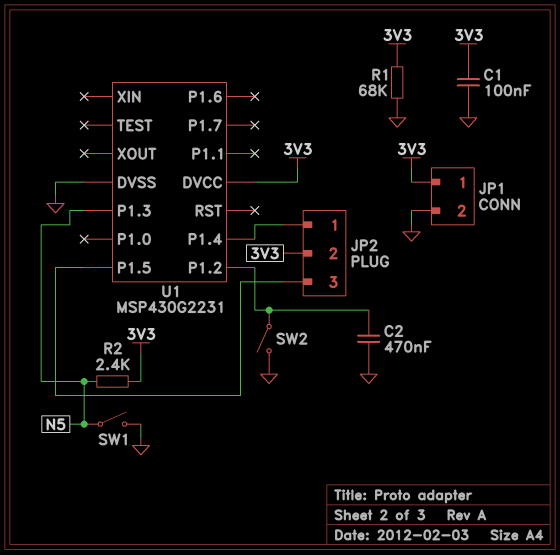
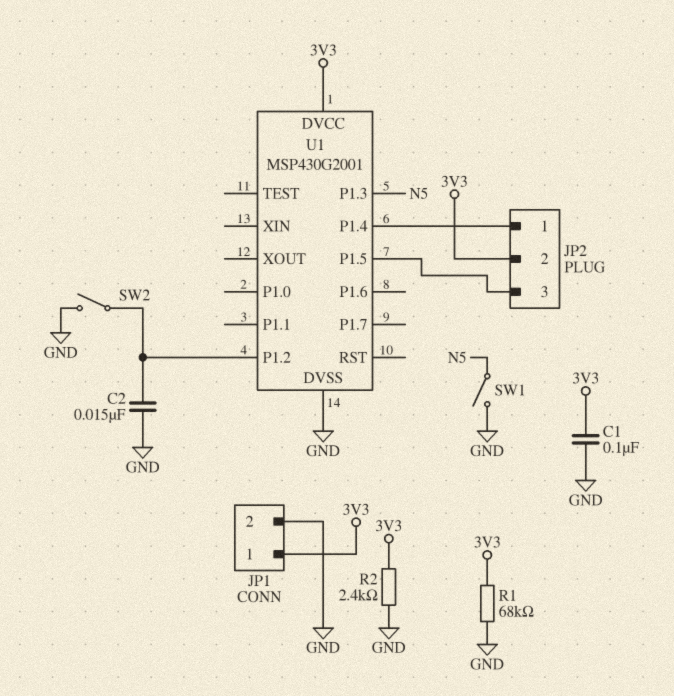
C2: 470nF (GND, U1/P1.2) -> 15nF (GND, U1/P1.2)
R2: 2.4k (3V3, N5) -> 2.4k (3V3, GND)
U1: MSP430G2231 -> MSP430G2001

